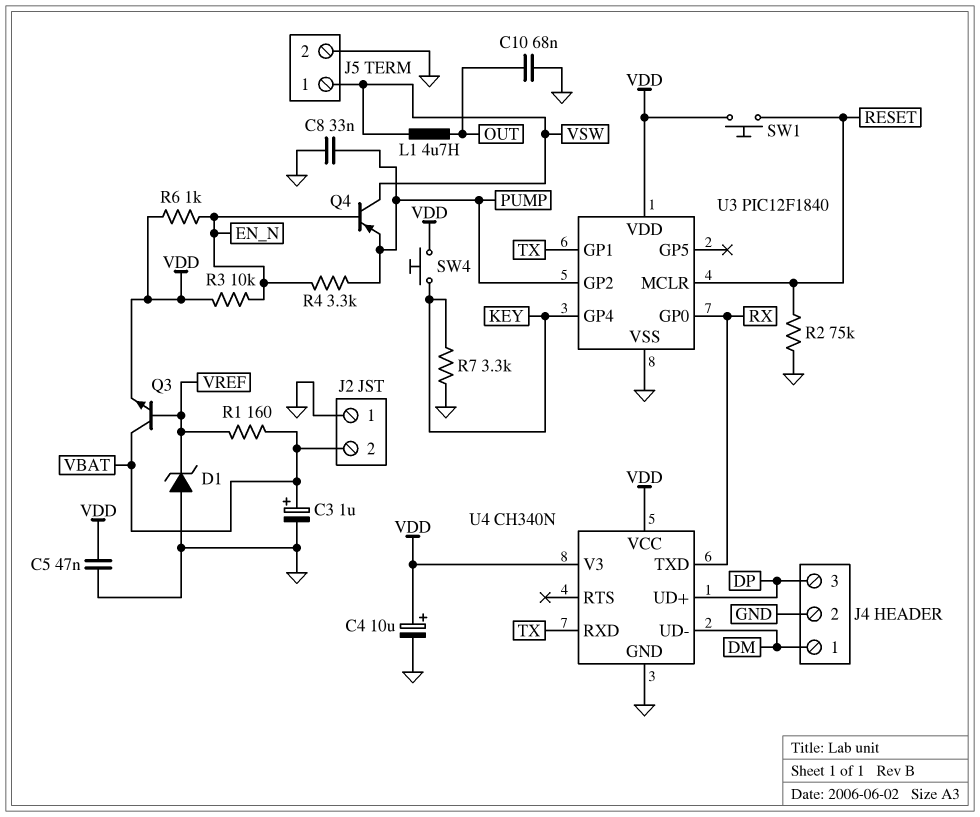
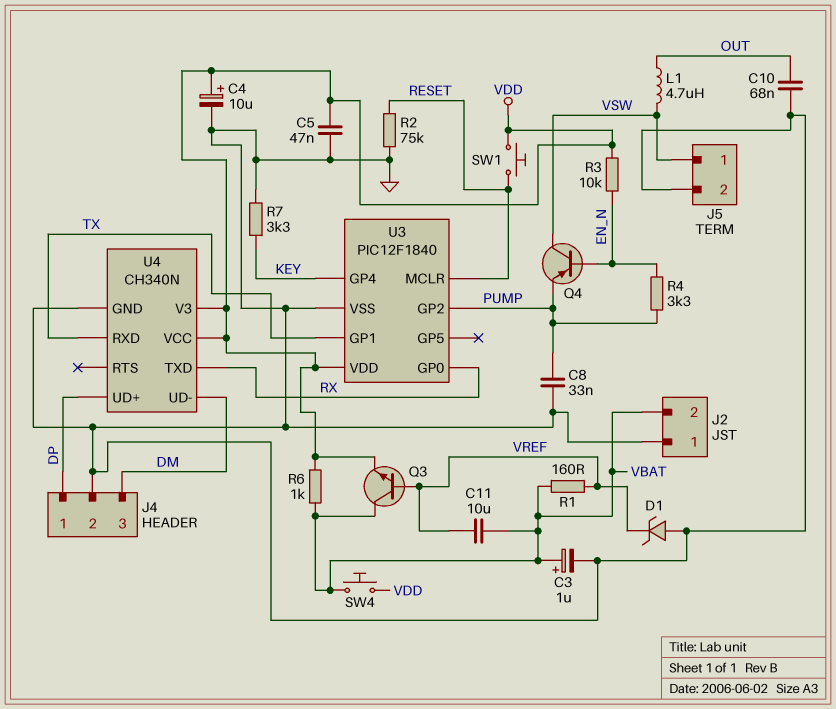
C11: none -> 10uF (VBAT, VREF)
J4 pin 1: DM -> DP
J4 pin 3: DP -> DM
R6: 1k (EN_N, VDD) -> 1k (VBAT, VDD)
SW4: button (KEY, VDD) -> button (VBAT, VDD)

